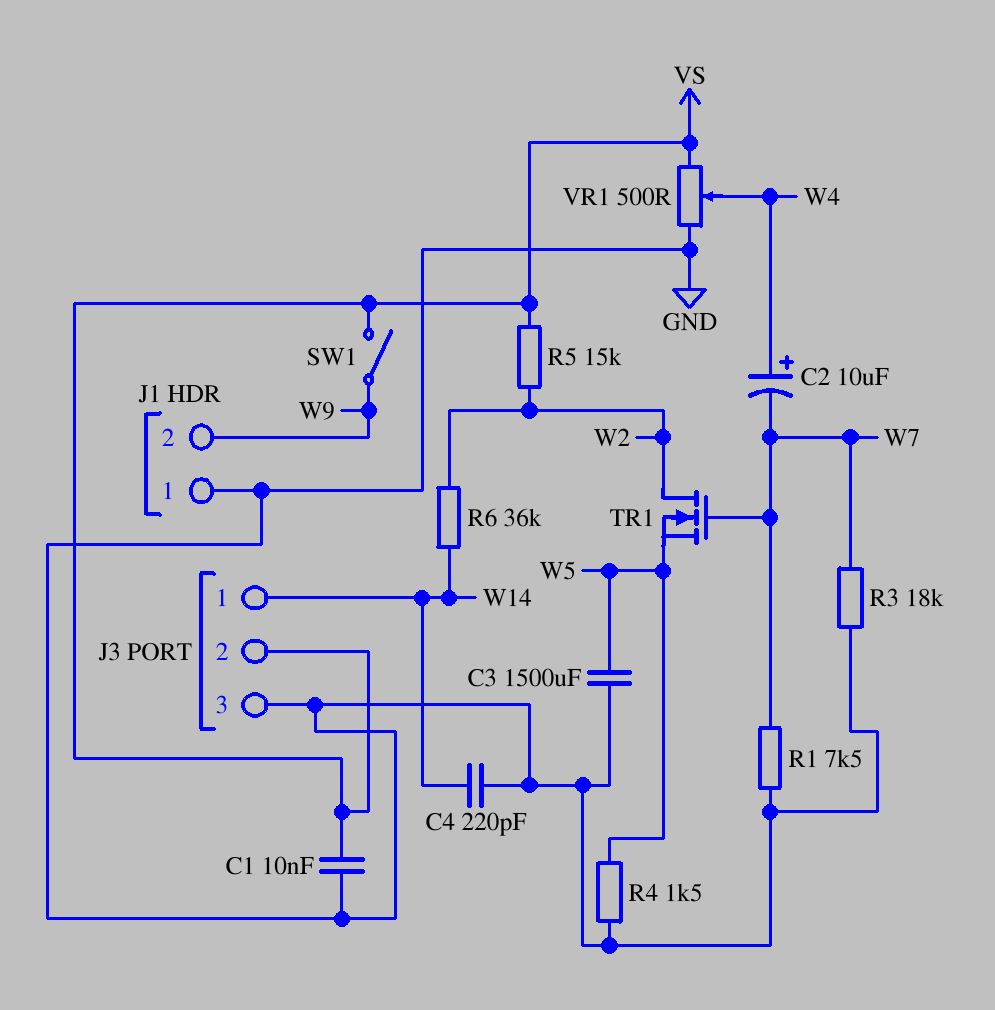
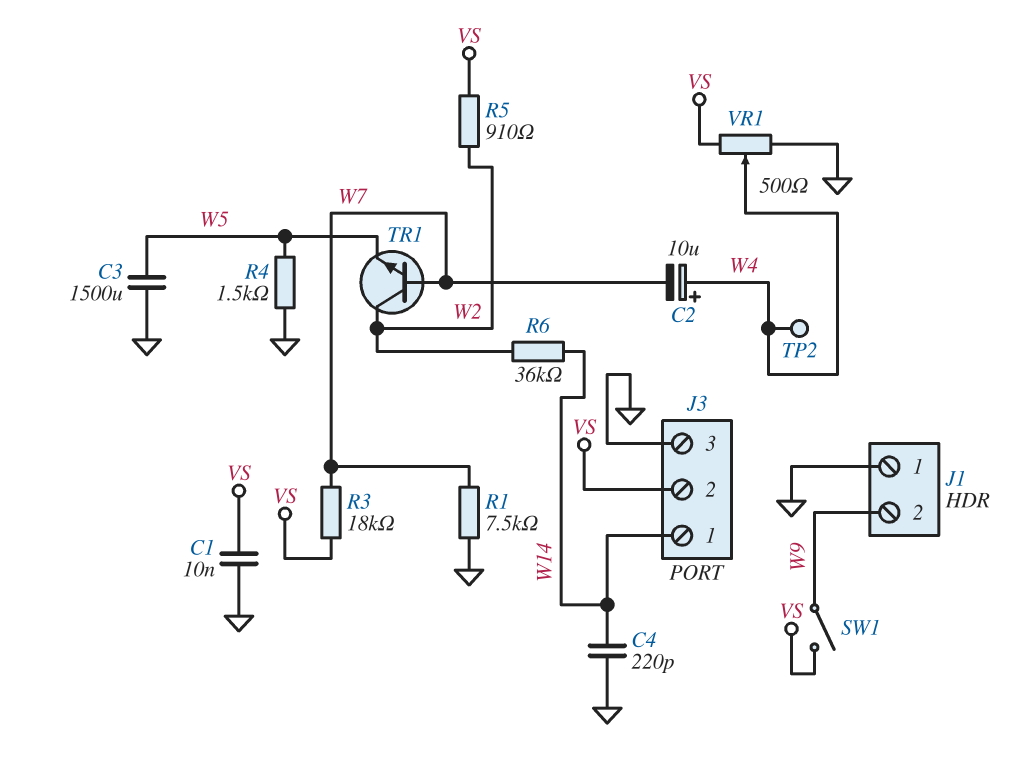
R3: 18k (GND, W7) -> 18k (VS, W7)
R5: 15k (VS, W2) -> 910 (VS, W2)
TP2: none -> test point (W4)
TR1: NMOS (G W7, D W2, S W5) -> NPN (B W7, C W2, E W5)

